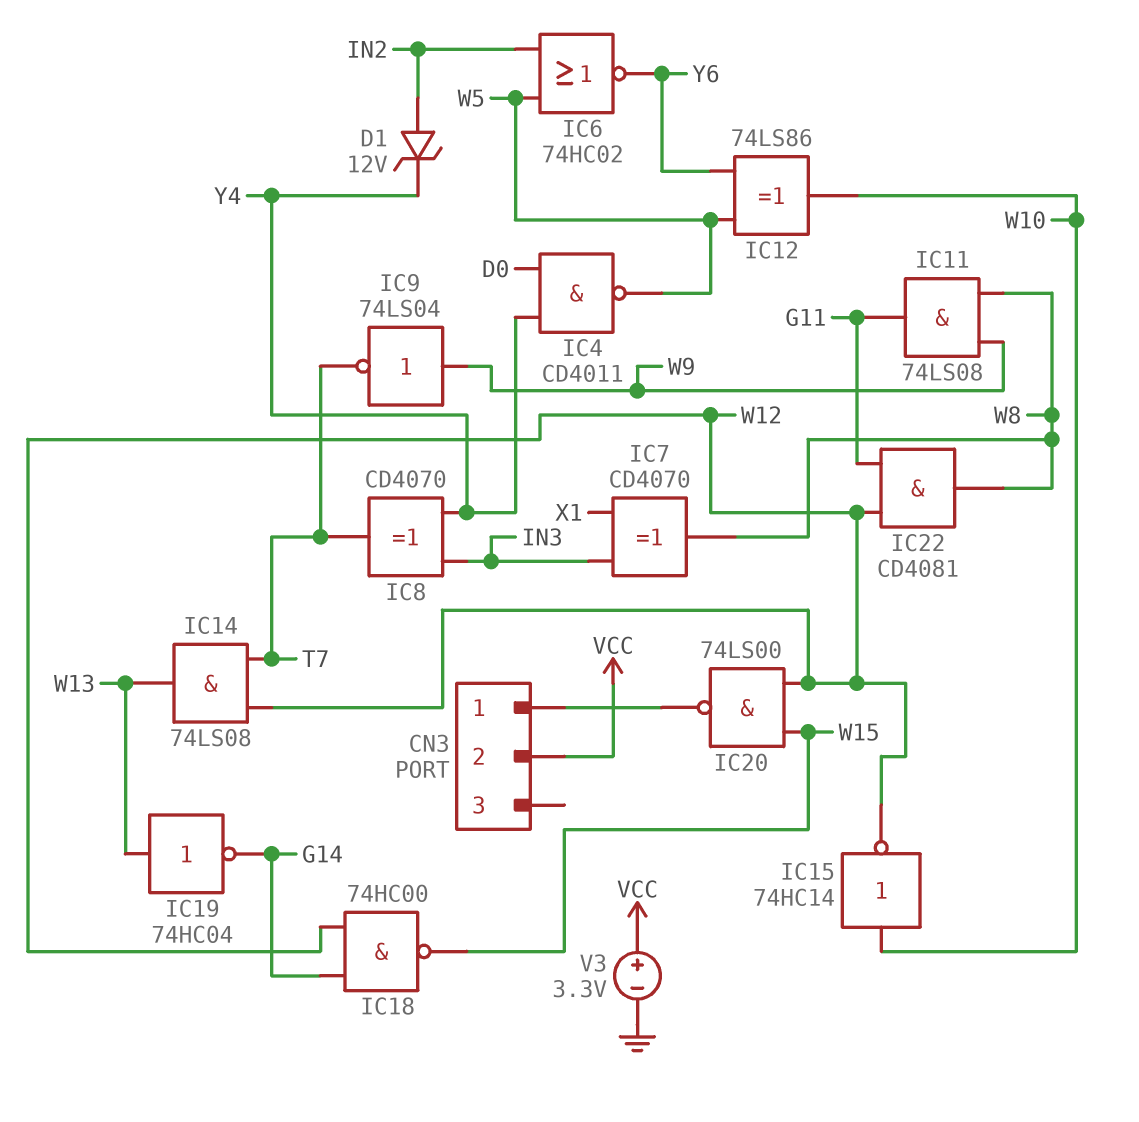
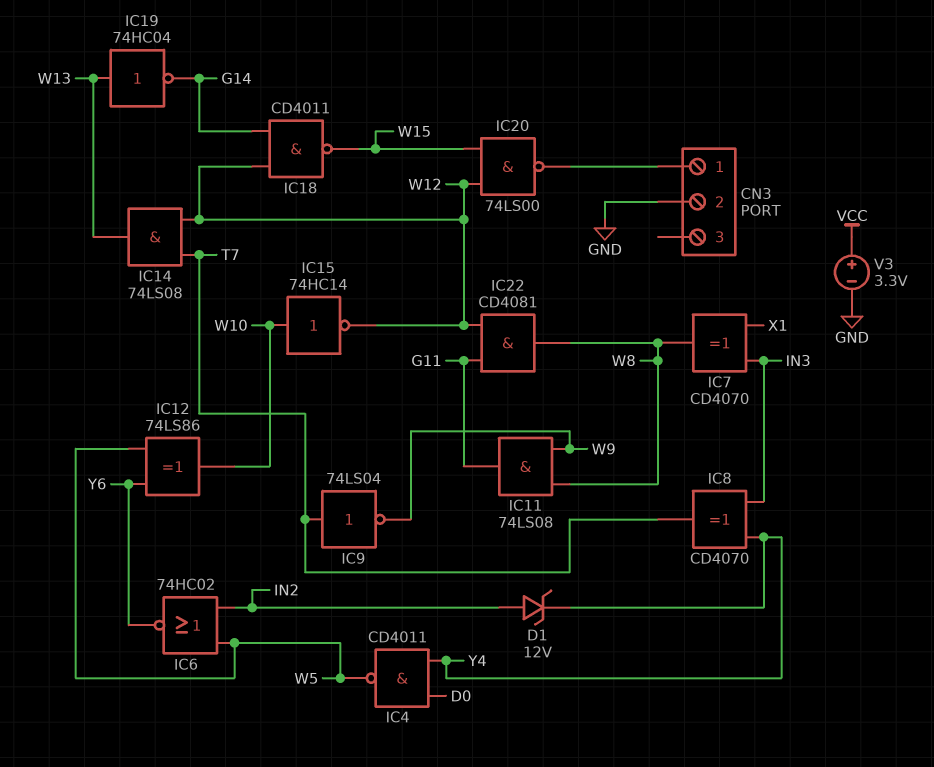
CN3 pin 2: VCC -> GND
IC9: NOT 74LS04 (in W9, out T7) -> NOT 74LS04 (in T7, out W9)
IC18: NAND 74HC00 (in G14, in W12, out W15) -> NAND CD4011 (in G14, in W12, out W15)

